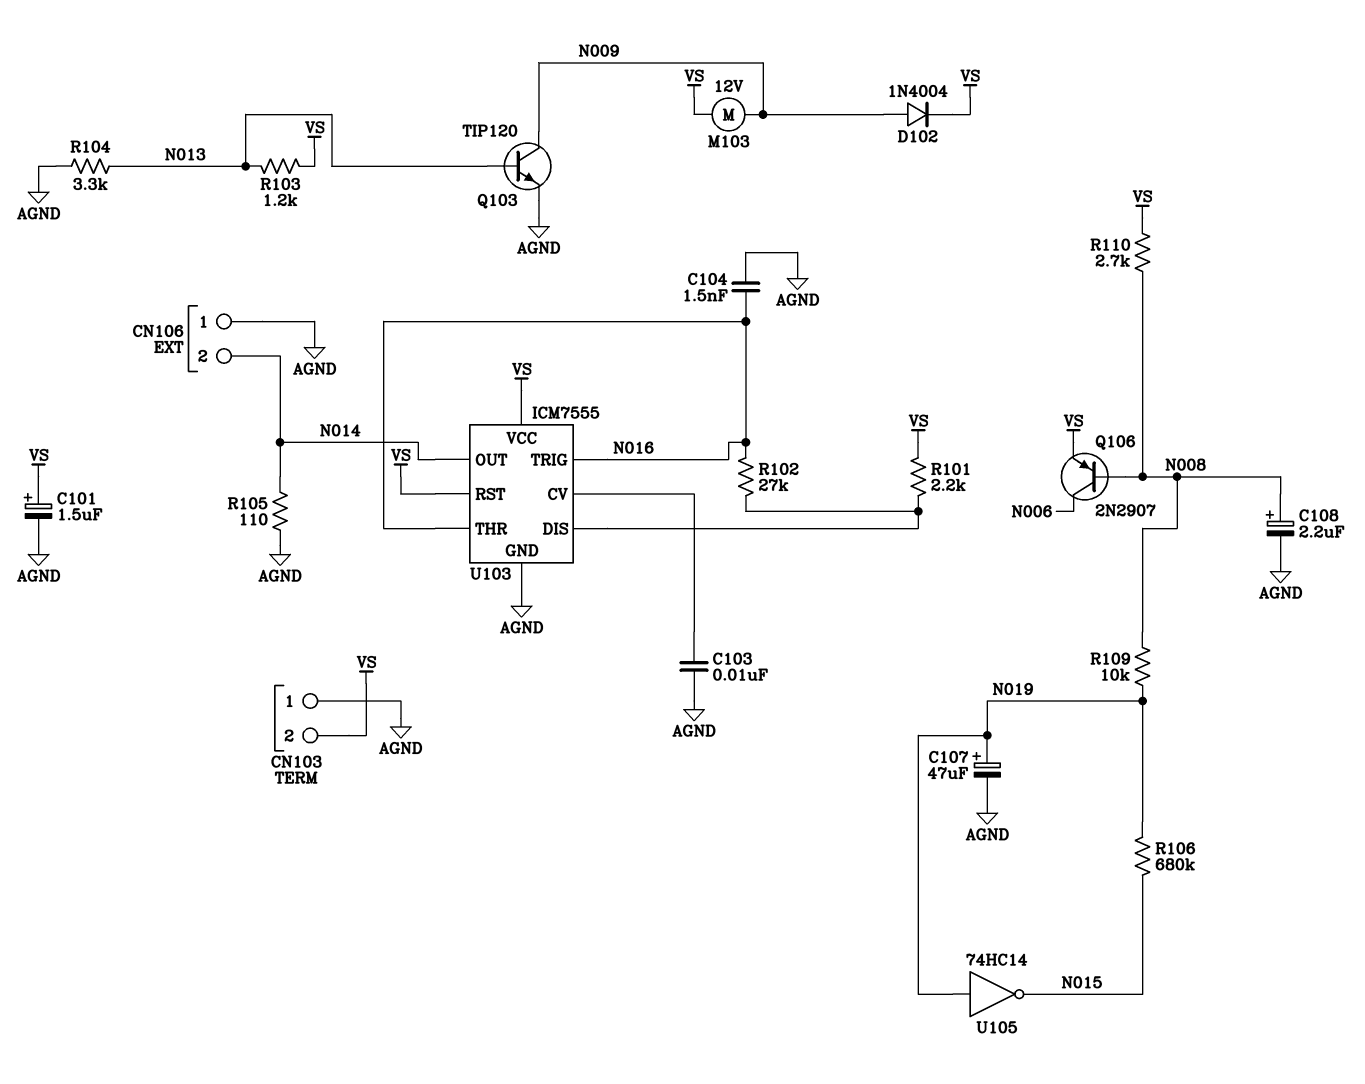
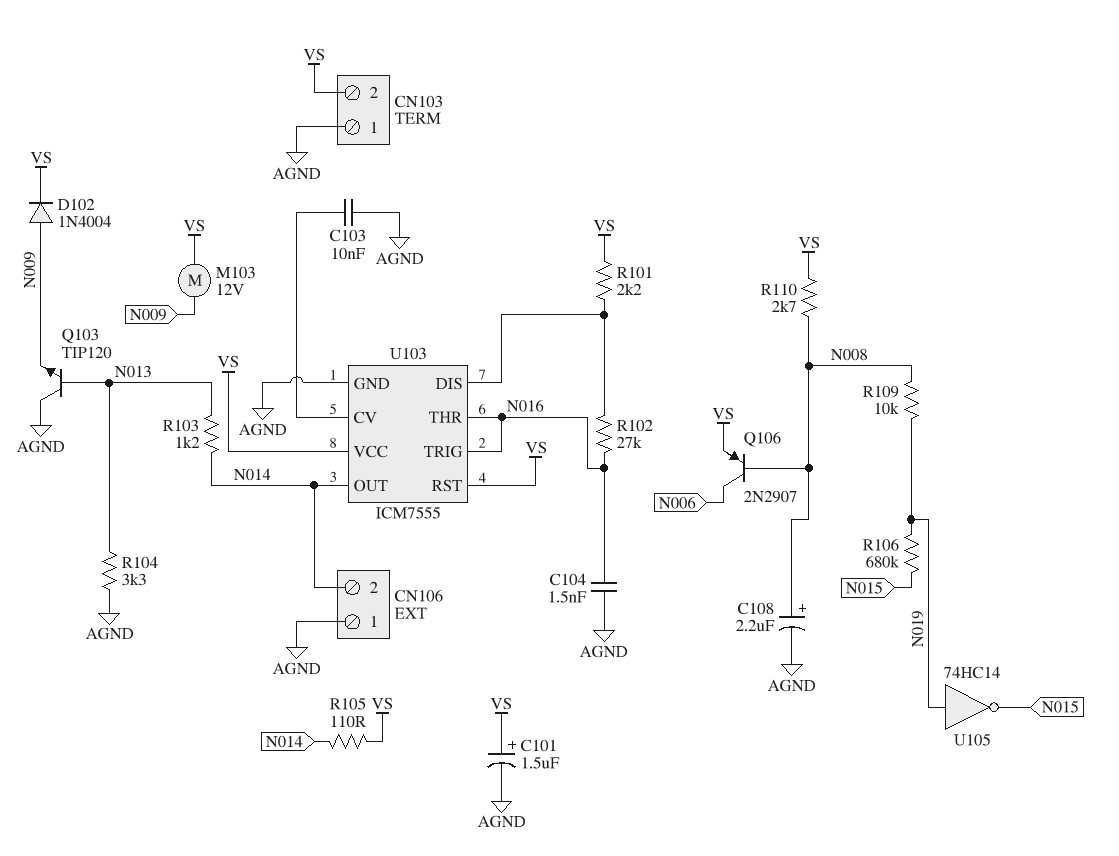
C107: 47uF (plus N019, minus AGND) -> none
Q103: NPN TIP120 (B N013, C N009, E AGND) -> NPN TIP120 (B N013, C AGND, E N009)
R103: 1.2k (N013, VS) -> 1.2k (N013, N014)
R105: 110 (AGND, N014) -> 110 (N014, VS)

